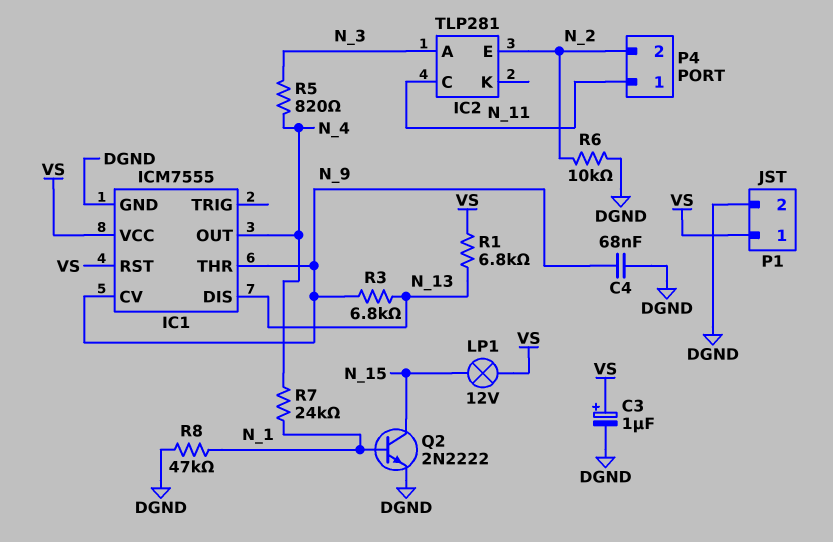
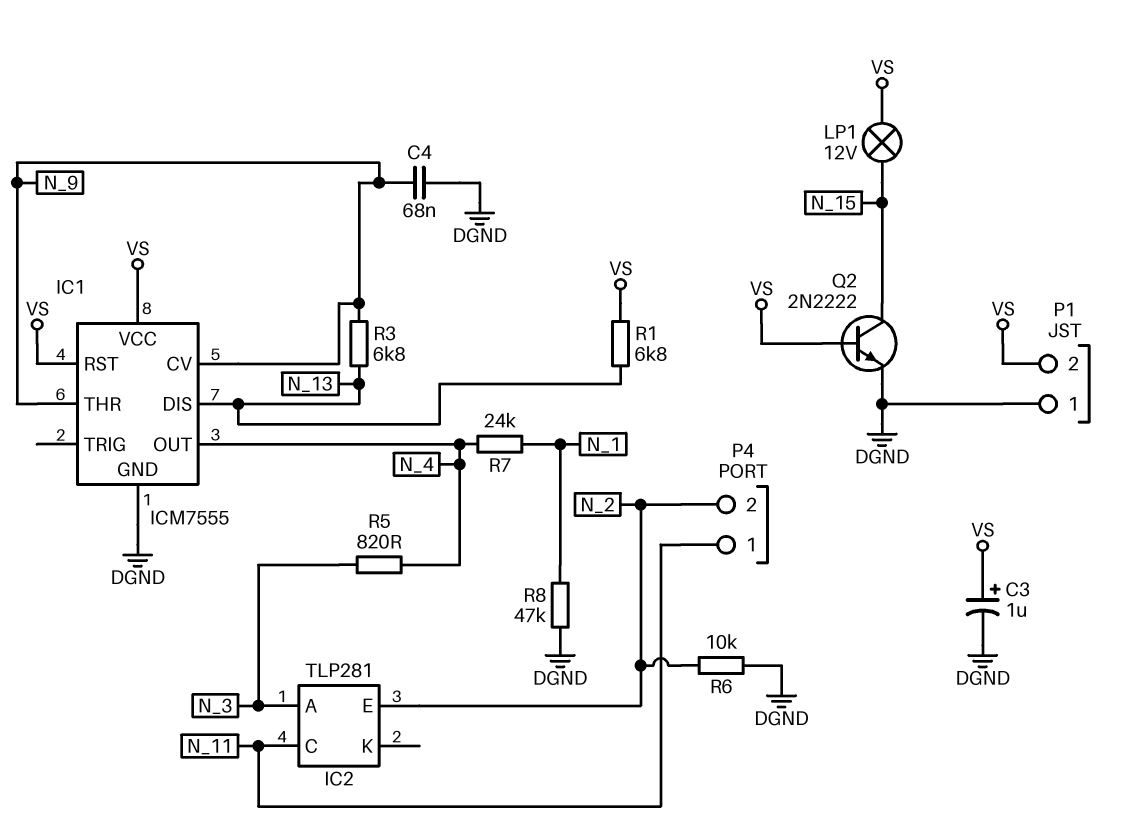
P1 pin 1: VS -> DGND
P1 pin 2: DGND -> VS
Q2: NPN 2N2222 (B N_1, C N_15, E DGND) -> NPN 2N2222 (B VS, C N_15, E DGND)

